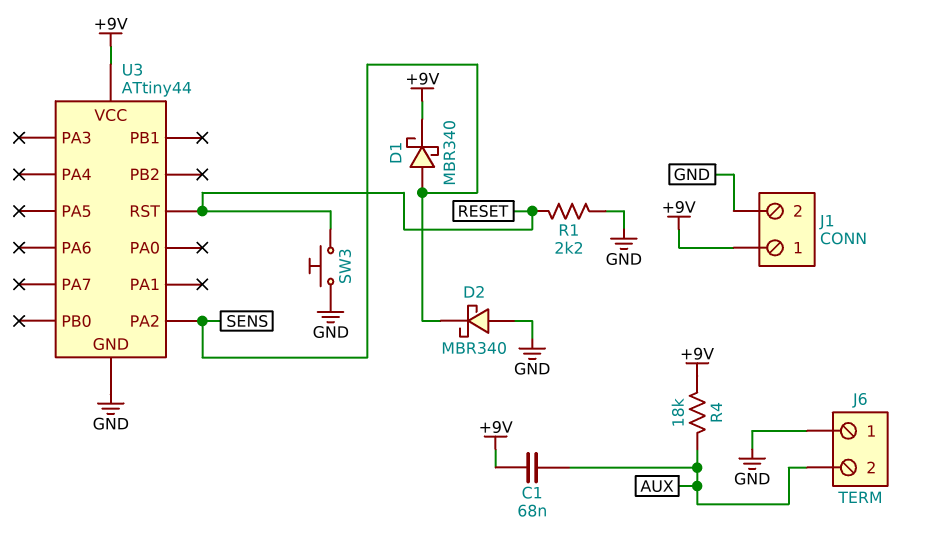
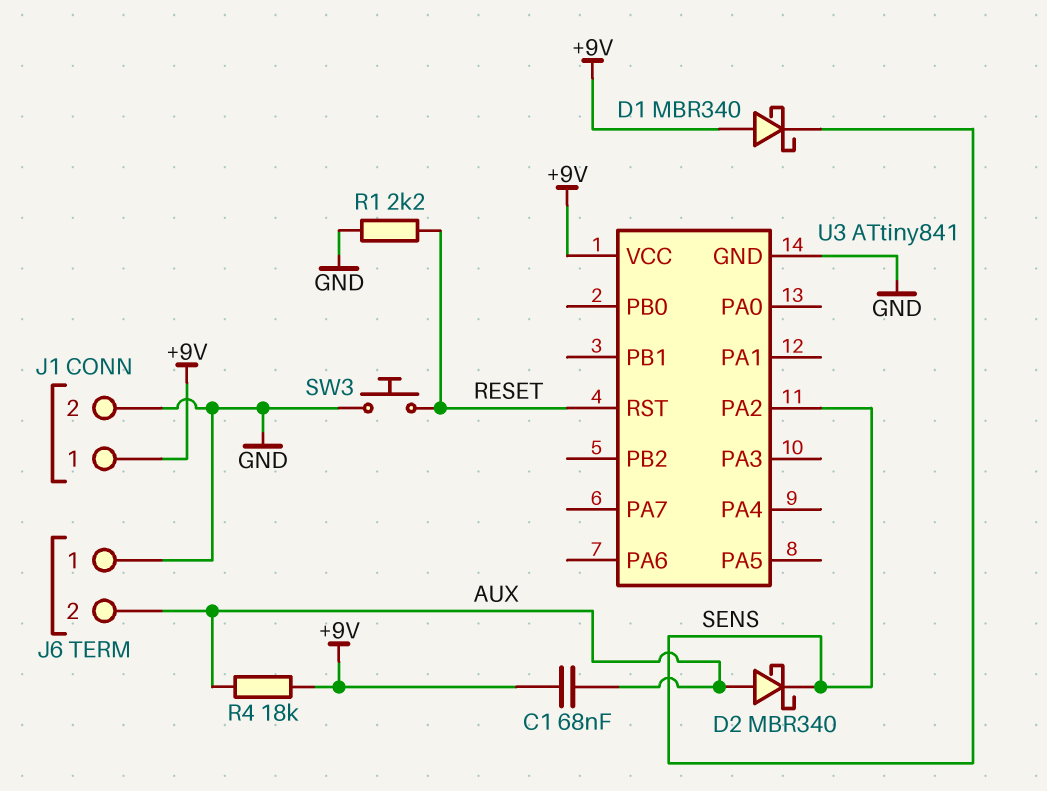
D1: schottky MBR340 (A SENS, K +9V) -> schottky MBR340 (A +9V, K SENS)
D2: schottky MBR340 (A GND, K SENS) -> schottky MBR340 (A AUX, K SENS)
U3: ATtiny44 -> ATtiny841

